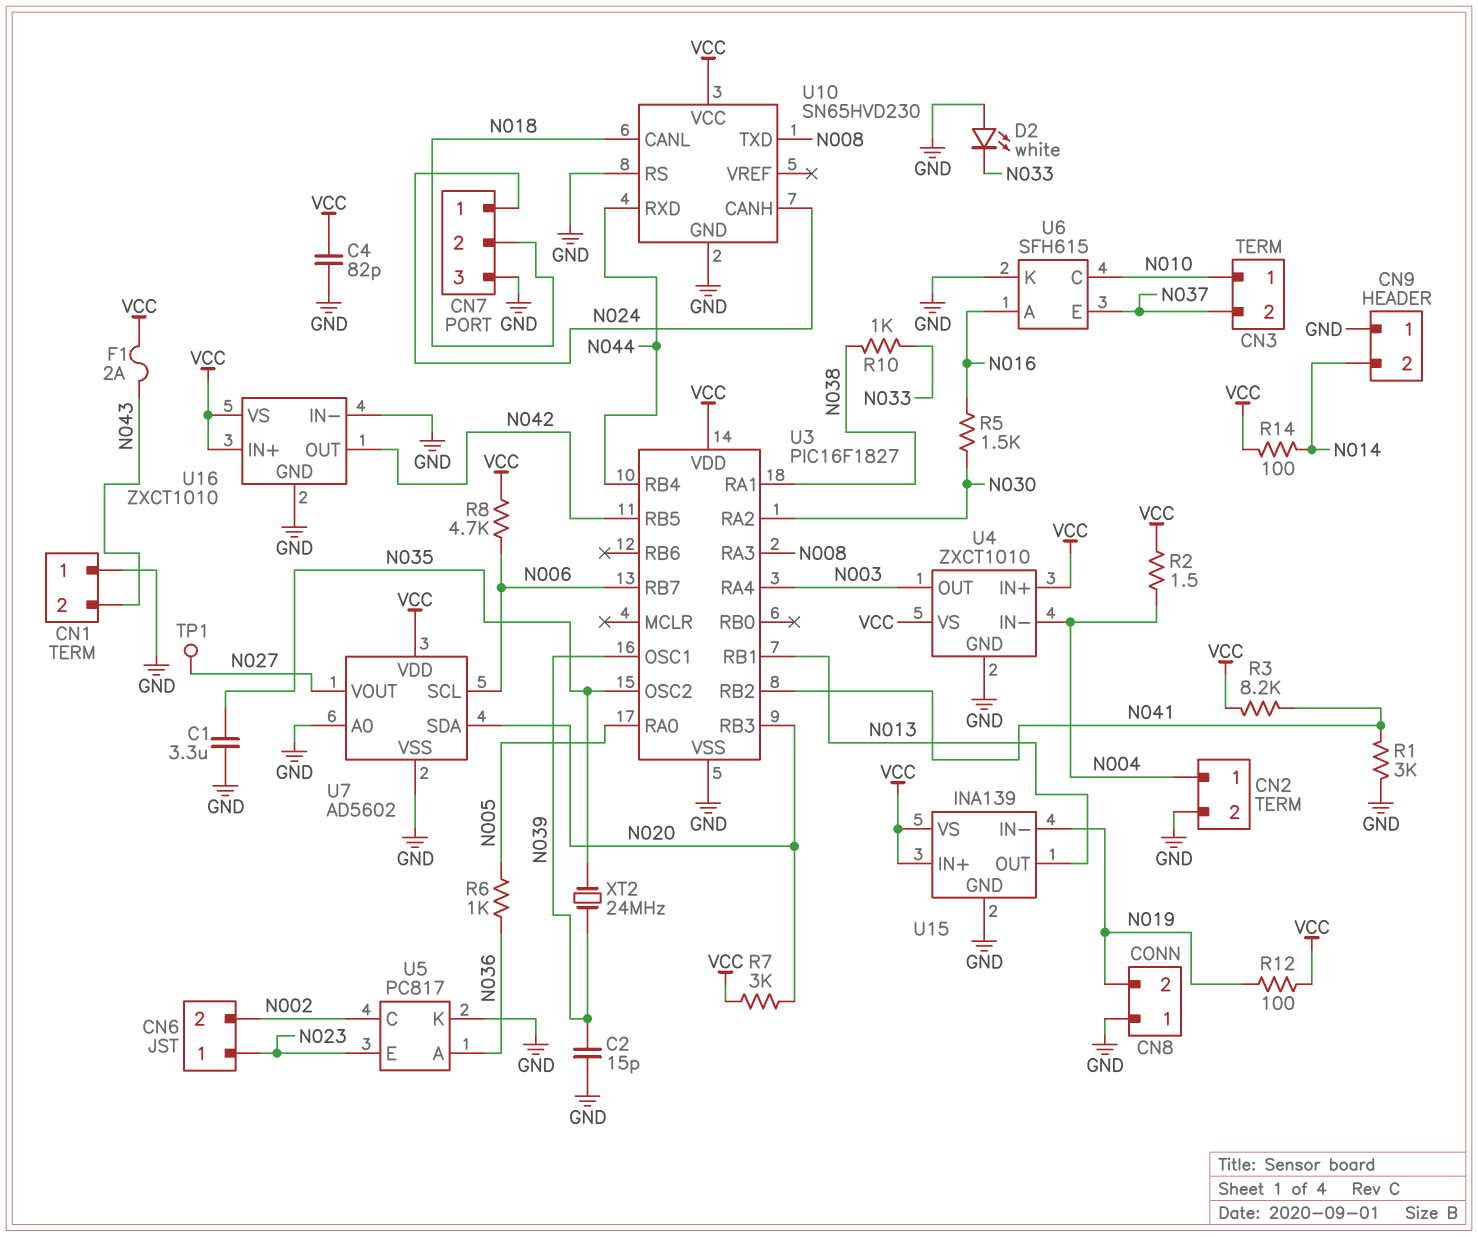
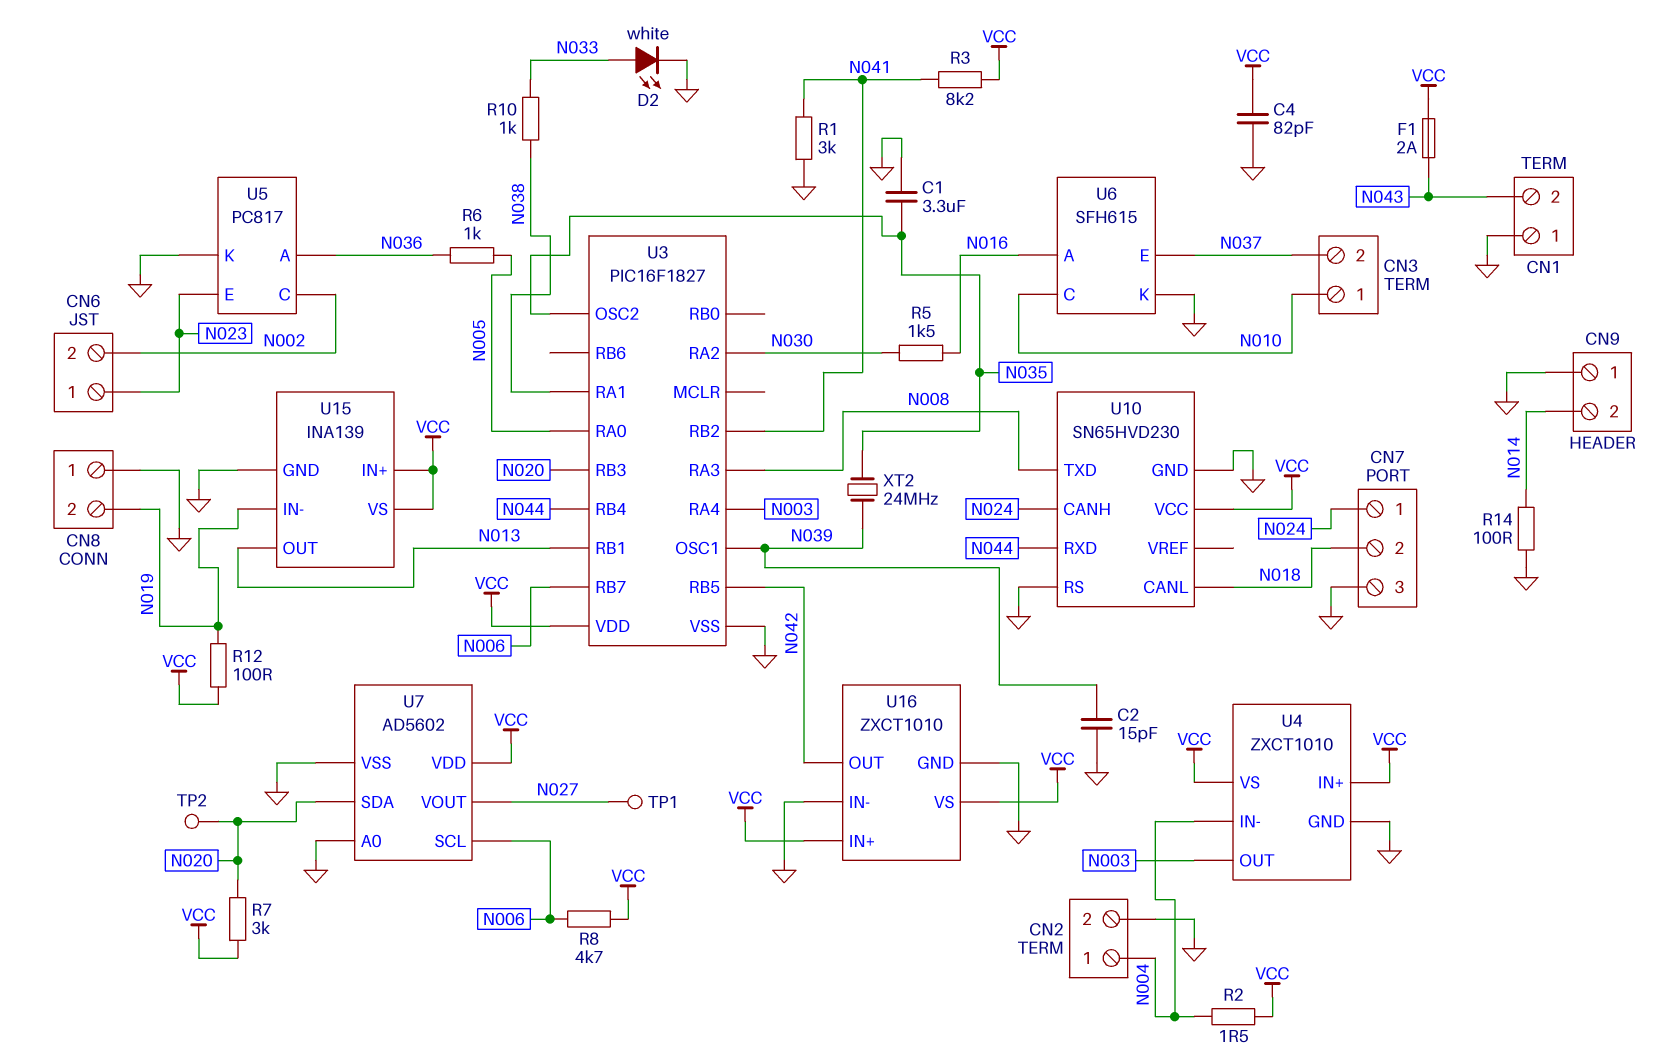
D2: LED white (A GND, K N033) -> LED white (A N033, K GND)
R14: 100 (N014, VCC) -> 100 (GND, N014)
TP2: none -> test point (N020)

